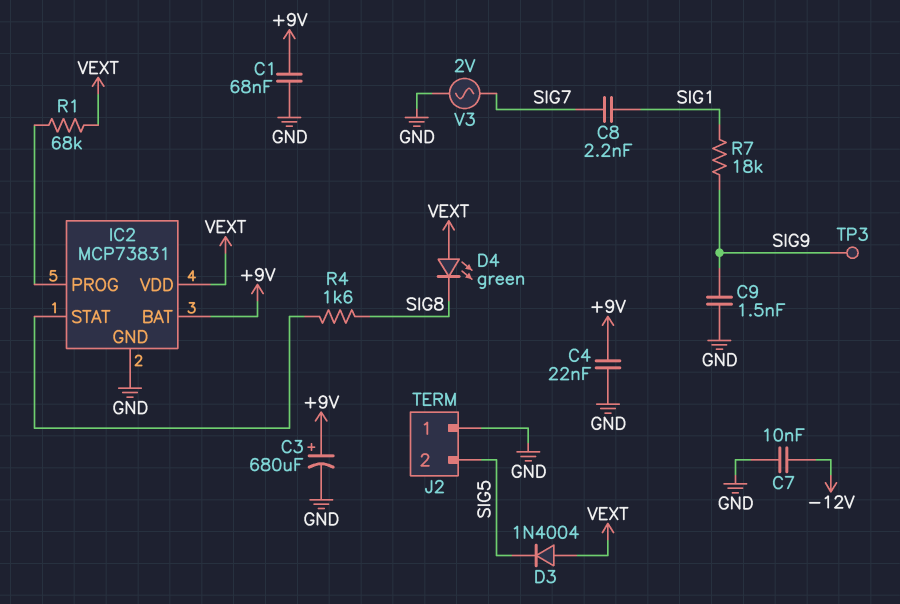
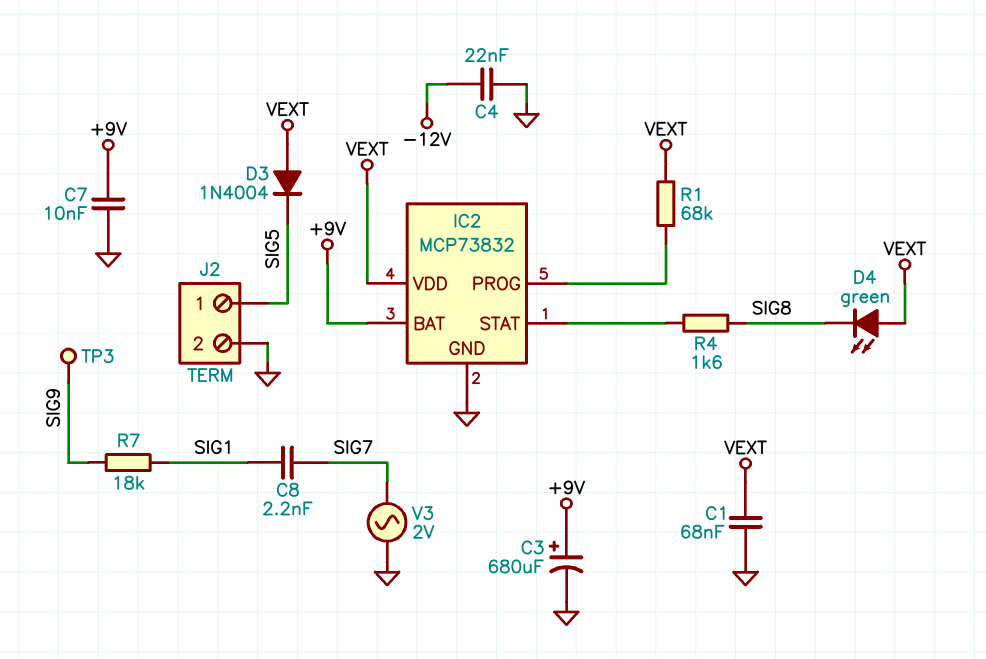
C1: 68nF (+9V, GND) -> 68nF (GND, VEXT)
C4: 22nF (+9V, GND) -> 22nF (-12V, GND)
C7: 10nF (-12V, GND) -> 10nF (+9V, GND)
C9: 1.5nF (GND, SIG9) -> none
IC2: MCP73831 -> MCP73832
J2 pin 1: GND -> SIG5
J2 pin 2: SIG5 -> GND

